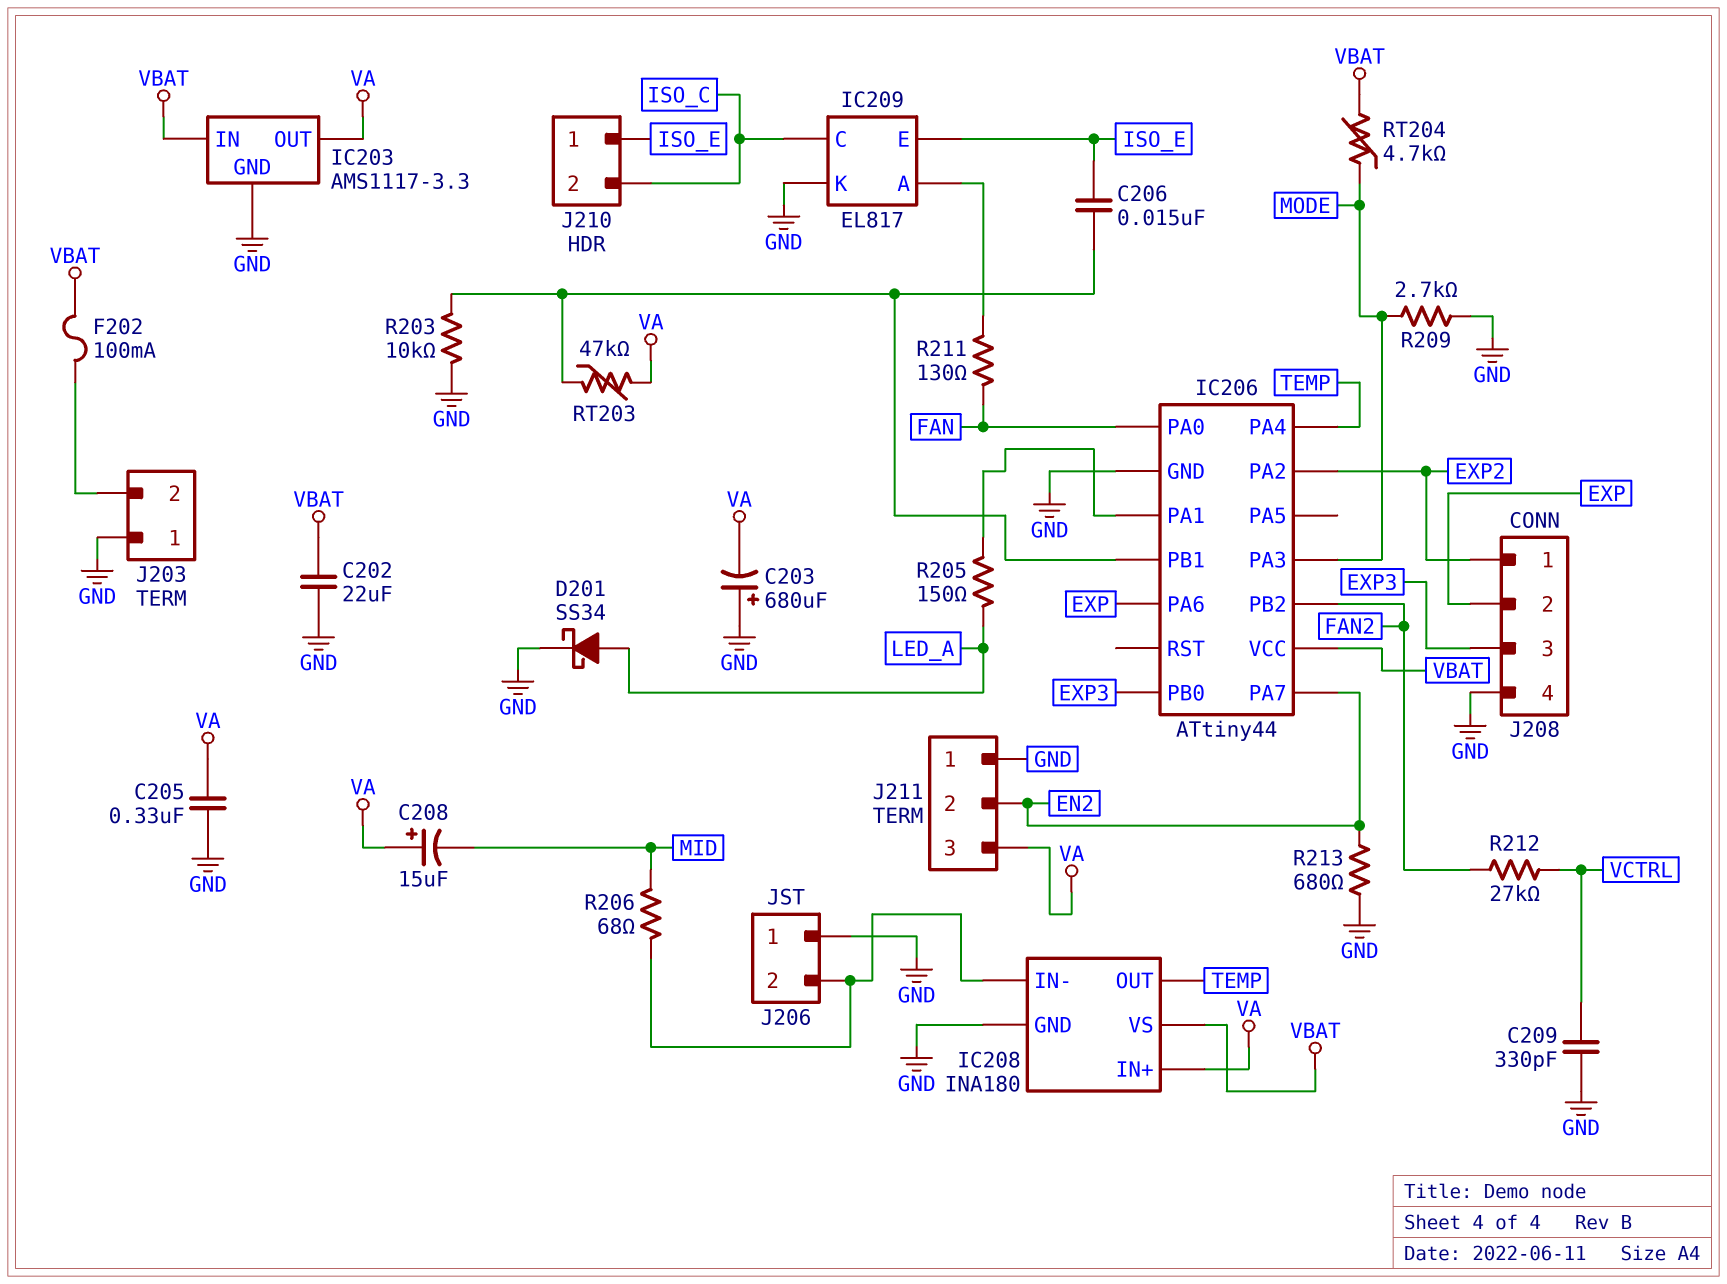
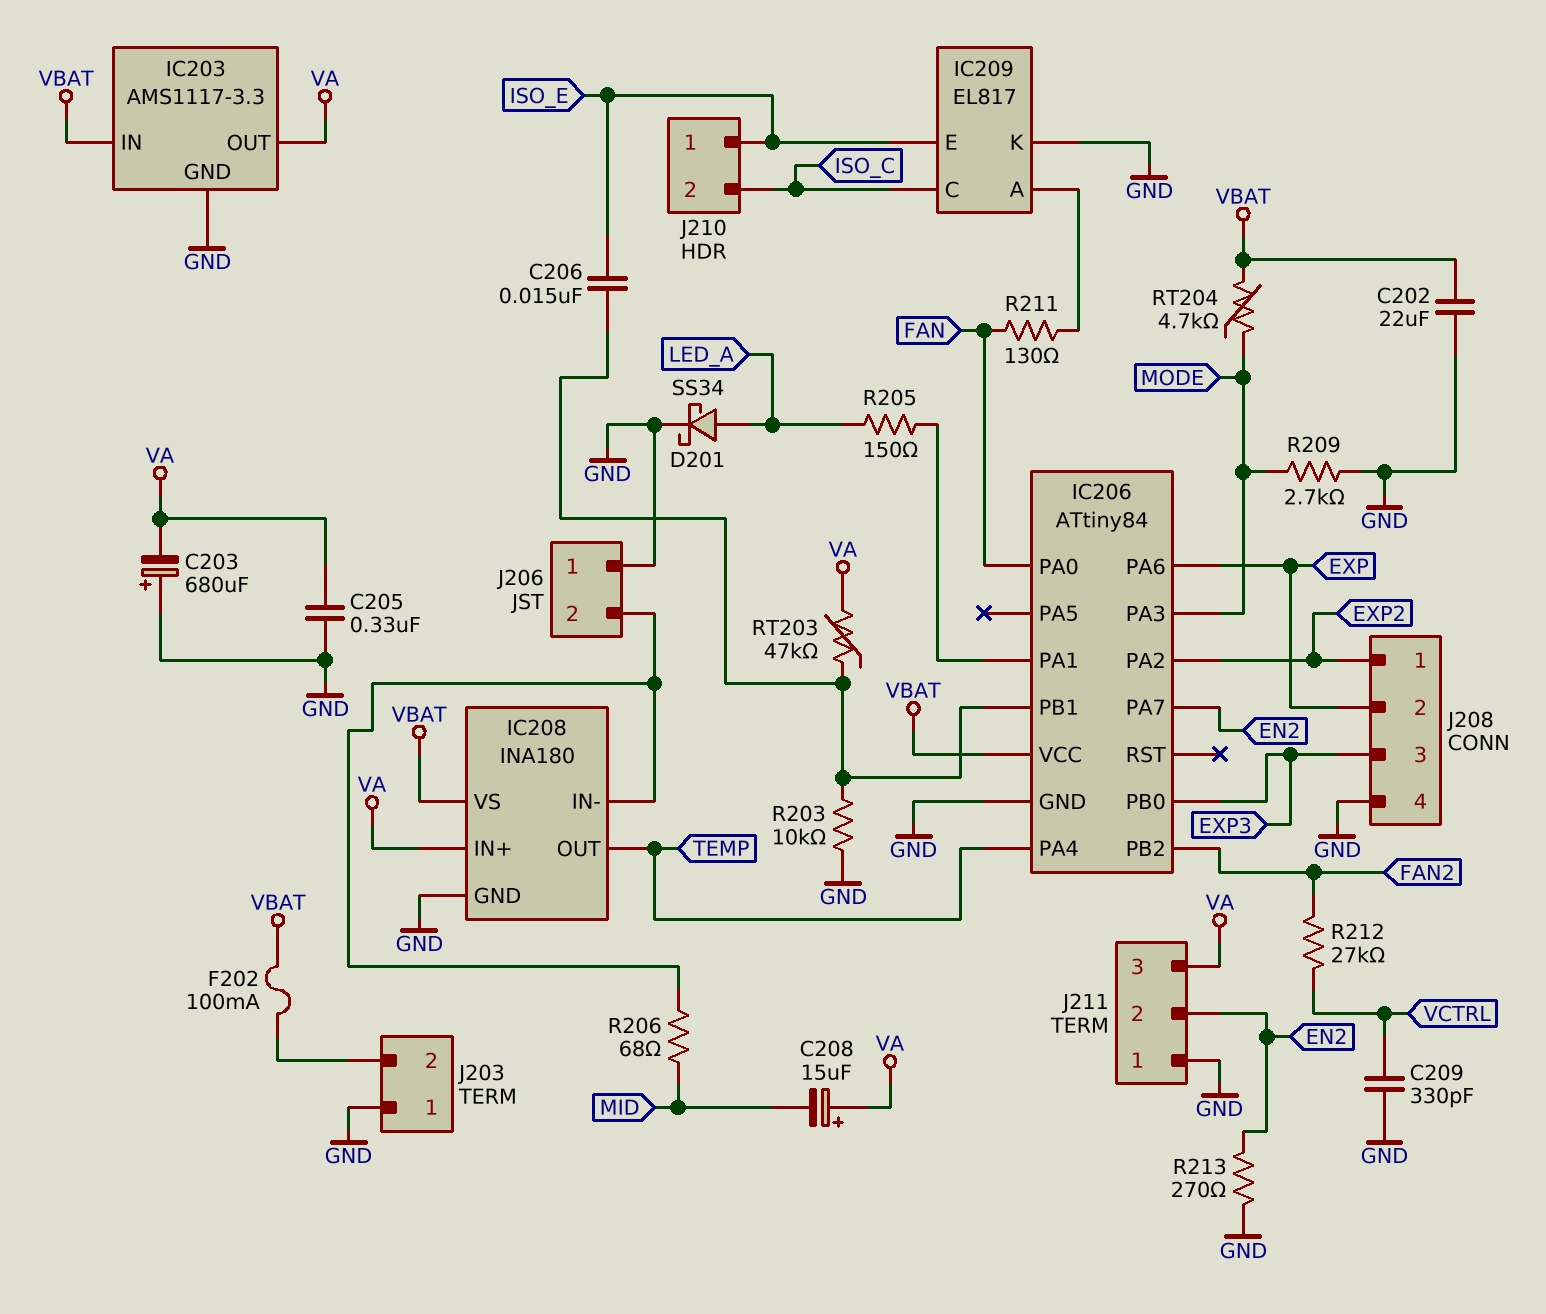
IC206: ATtiny44 -> ATtiny84
R213: 680 (EN2, GND) -> 270 (EN2, GND)

